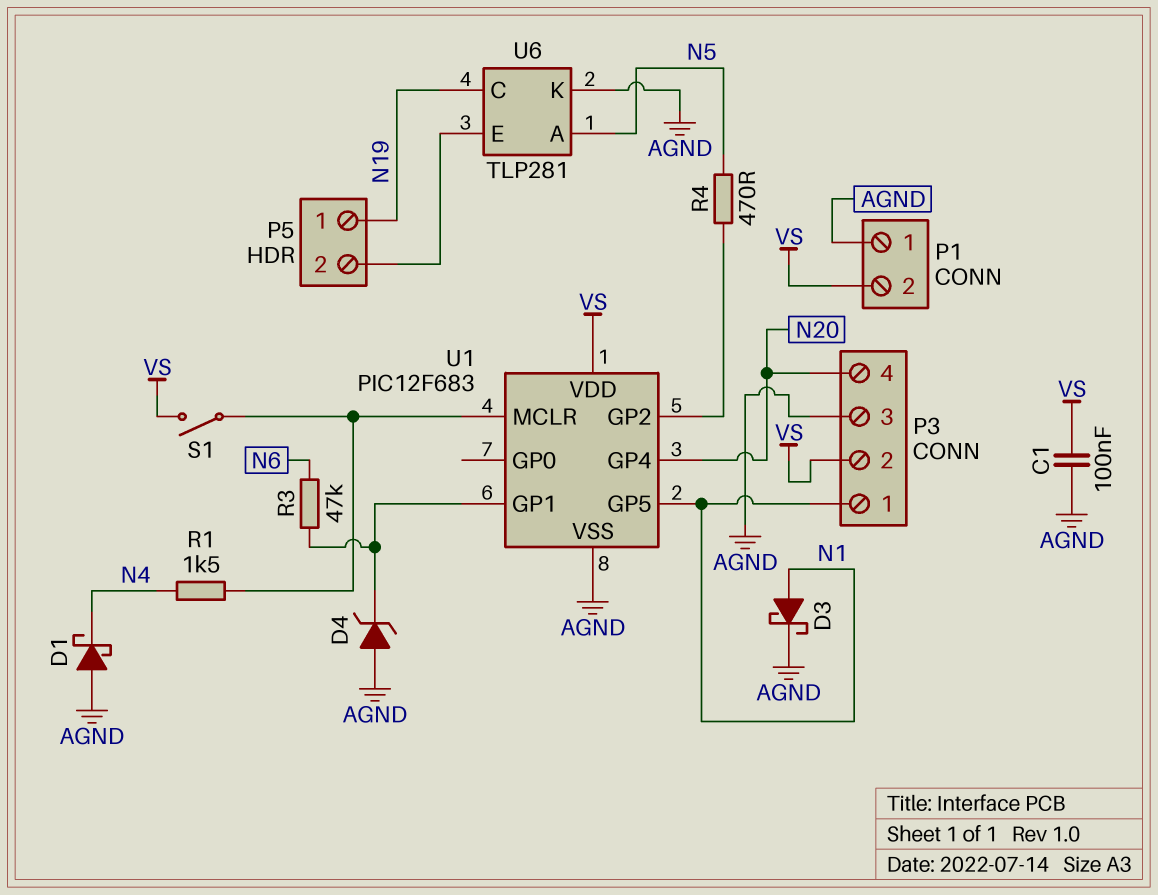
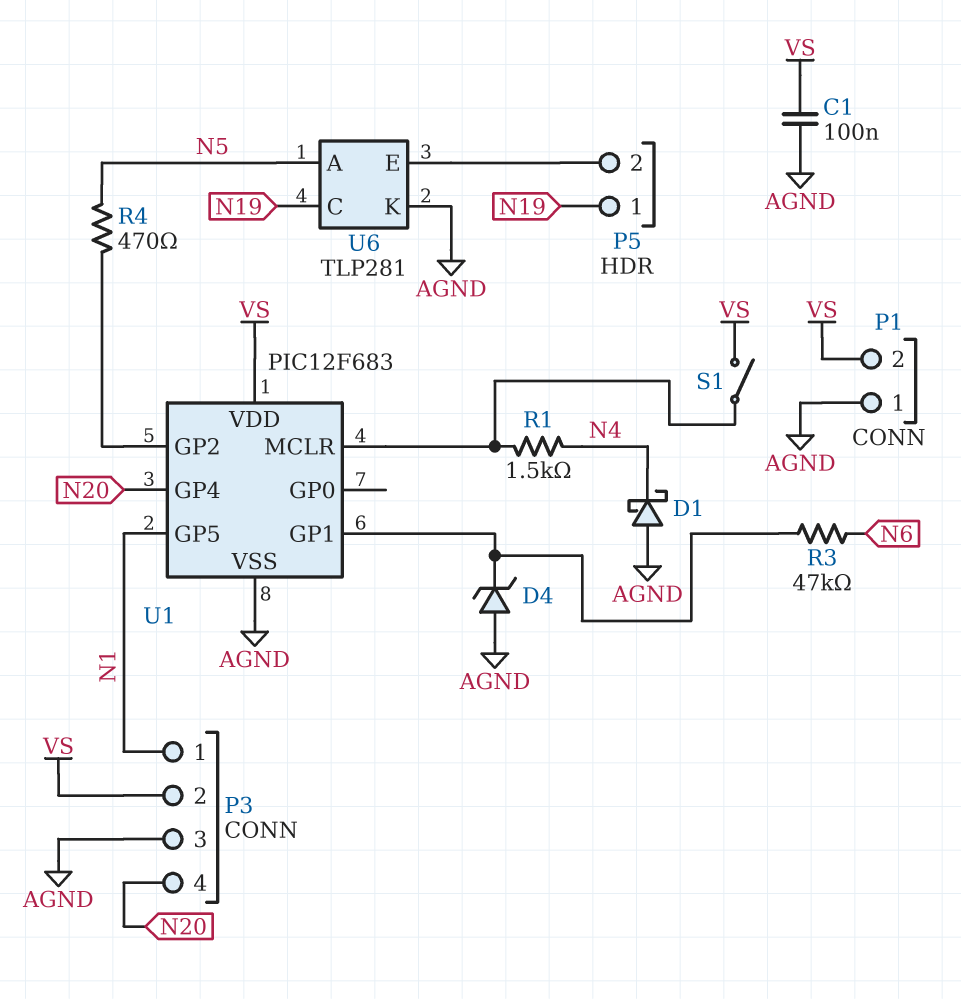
D3: schottky (A N1, K AGND) -> none

